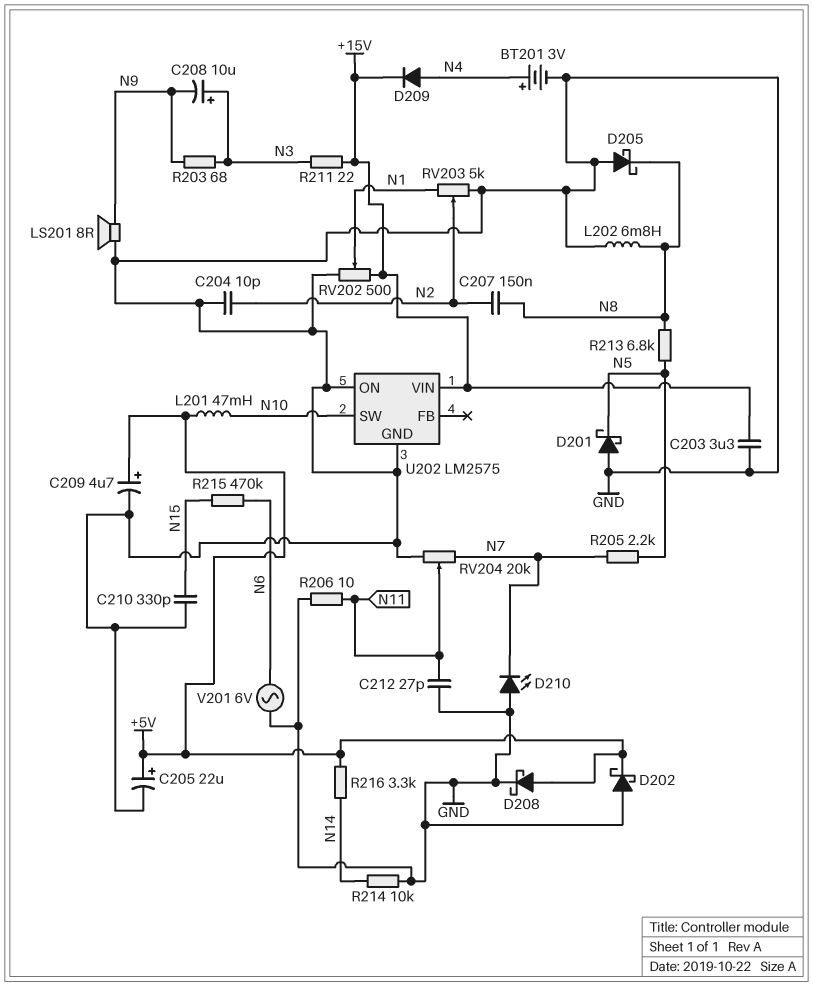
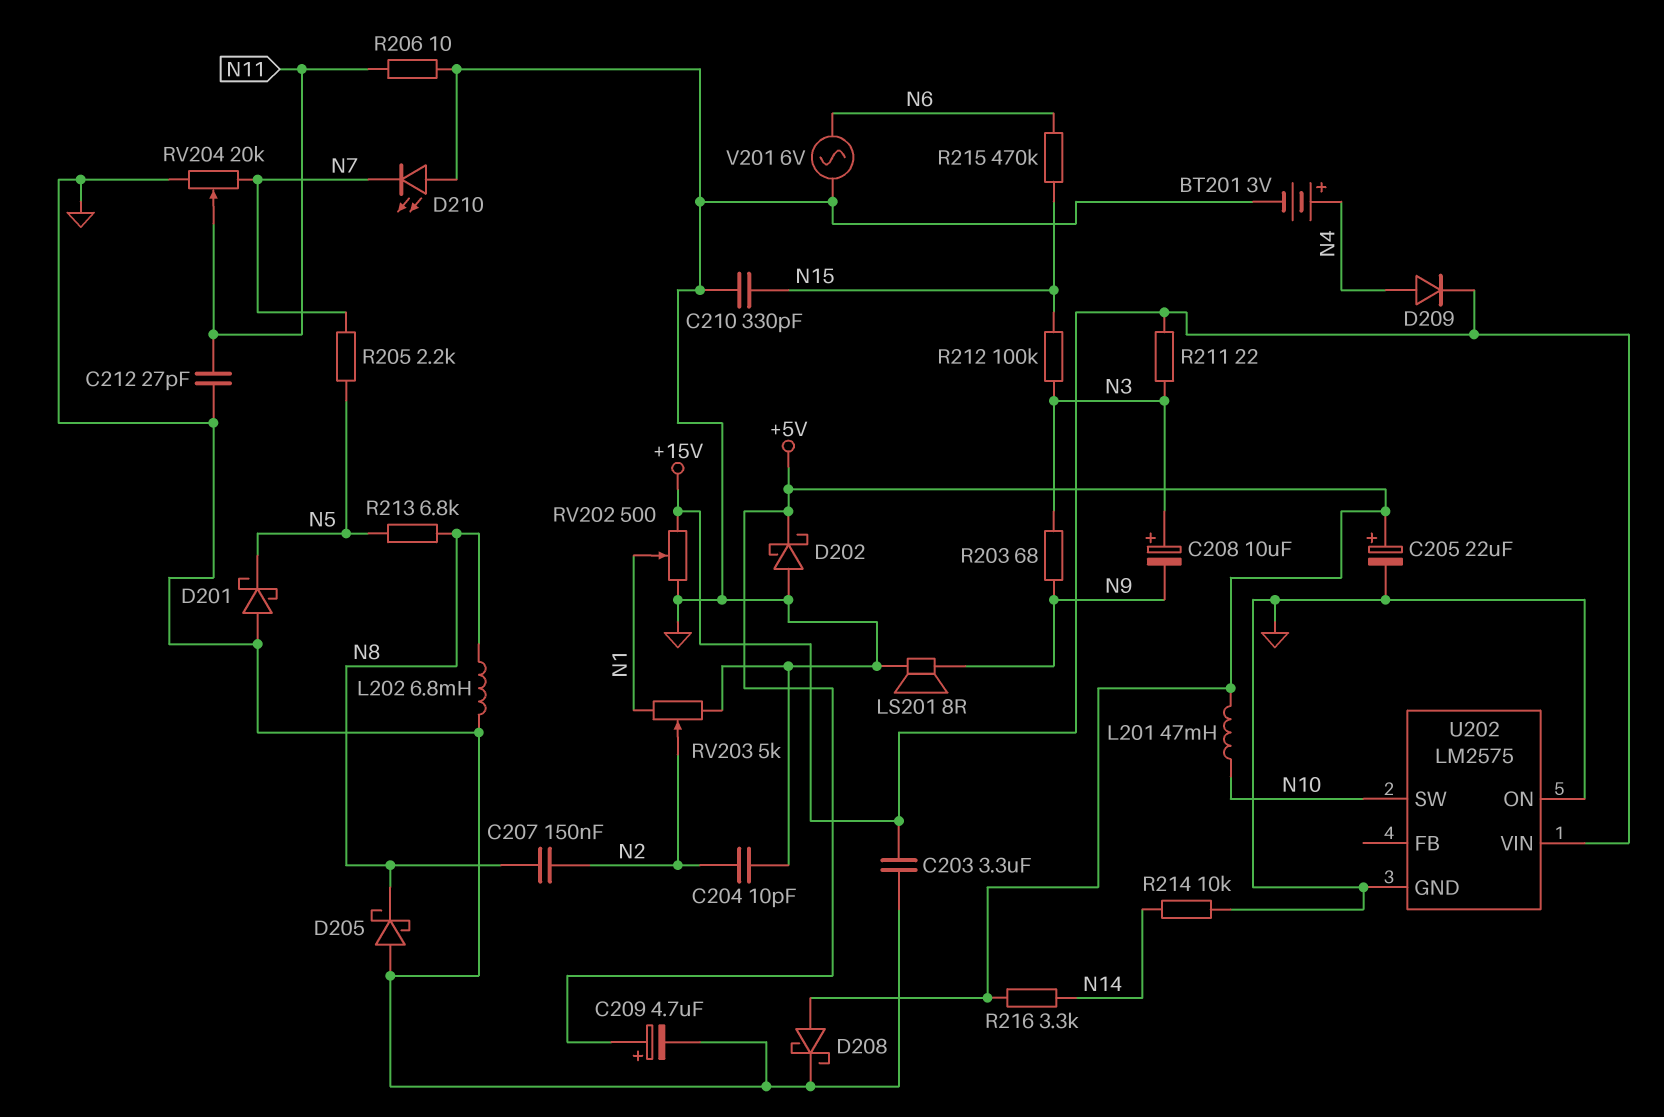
R212: none -> 100k (N3, N15)

